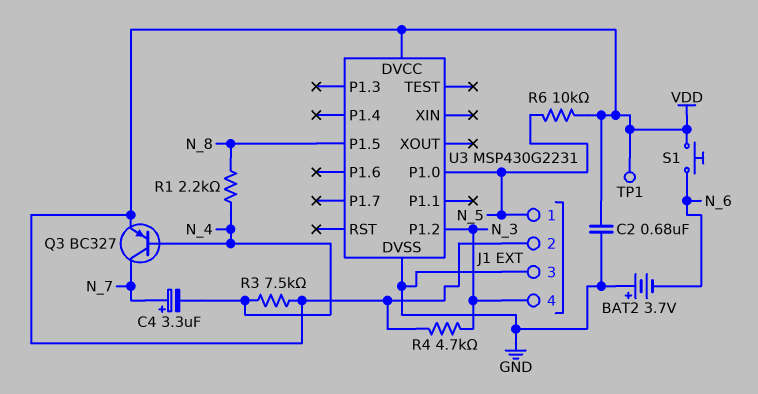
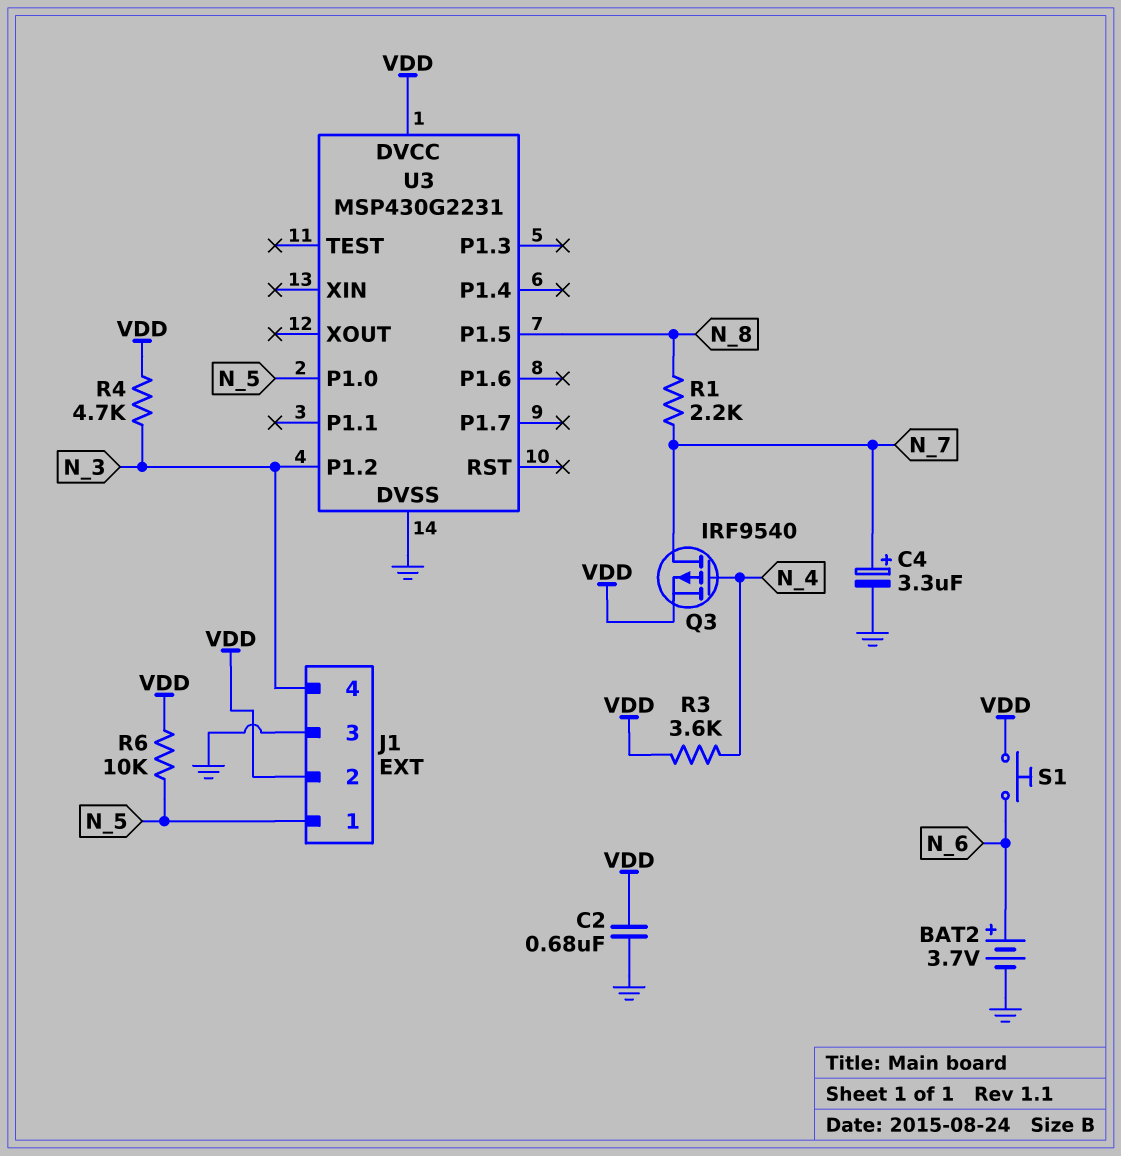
BAT2: 3.7V (plus GND, minus N_6) -> 3.7V (plus N_6, minus GND)
C4: 3.3uF (plus N_7, minus N_4) -> 3.3uF (plus N_7, minus GND)
Q3: PNP BC327 (B N_4, C N_7, E VDD) -> PMOS IRF9540 (G N_4, D N_7, S VDD)
R1: 2.2k (N_4, N_8) -> 2.2k (N_7, N_8)
R3: 7.5k (N_4, VDD) -> 3.6k (N_4, VDD)
TP1: test point (VDD) -> none

